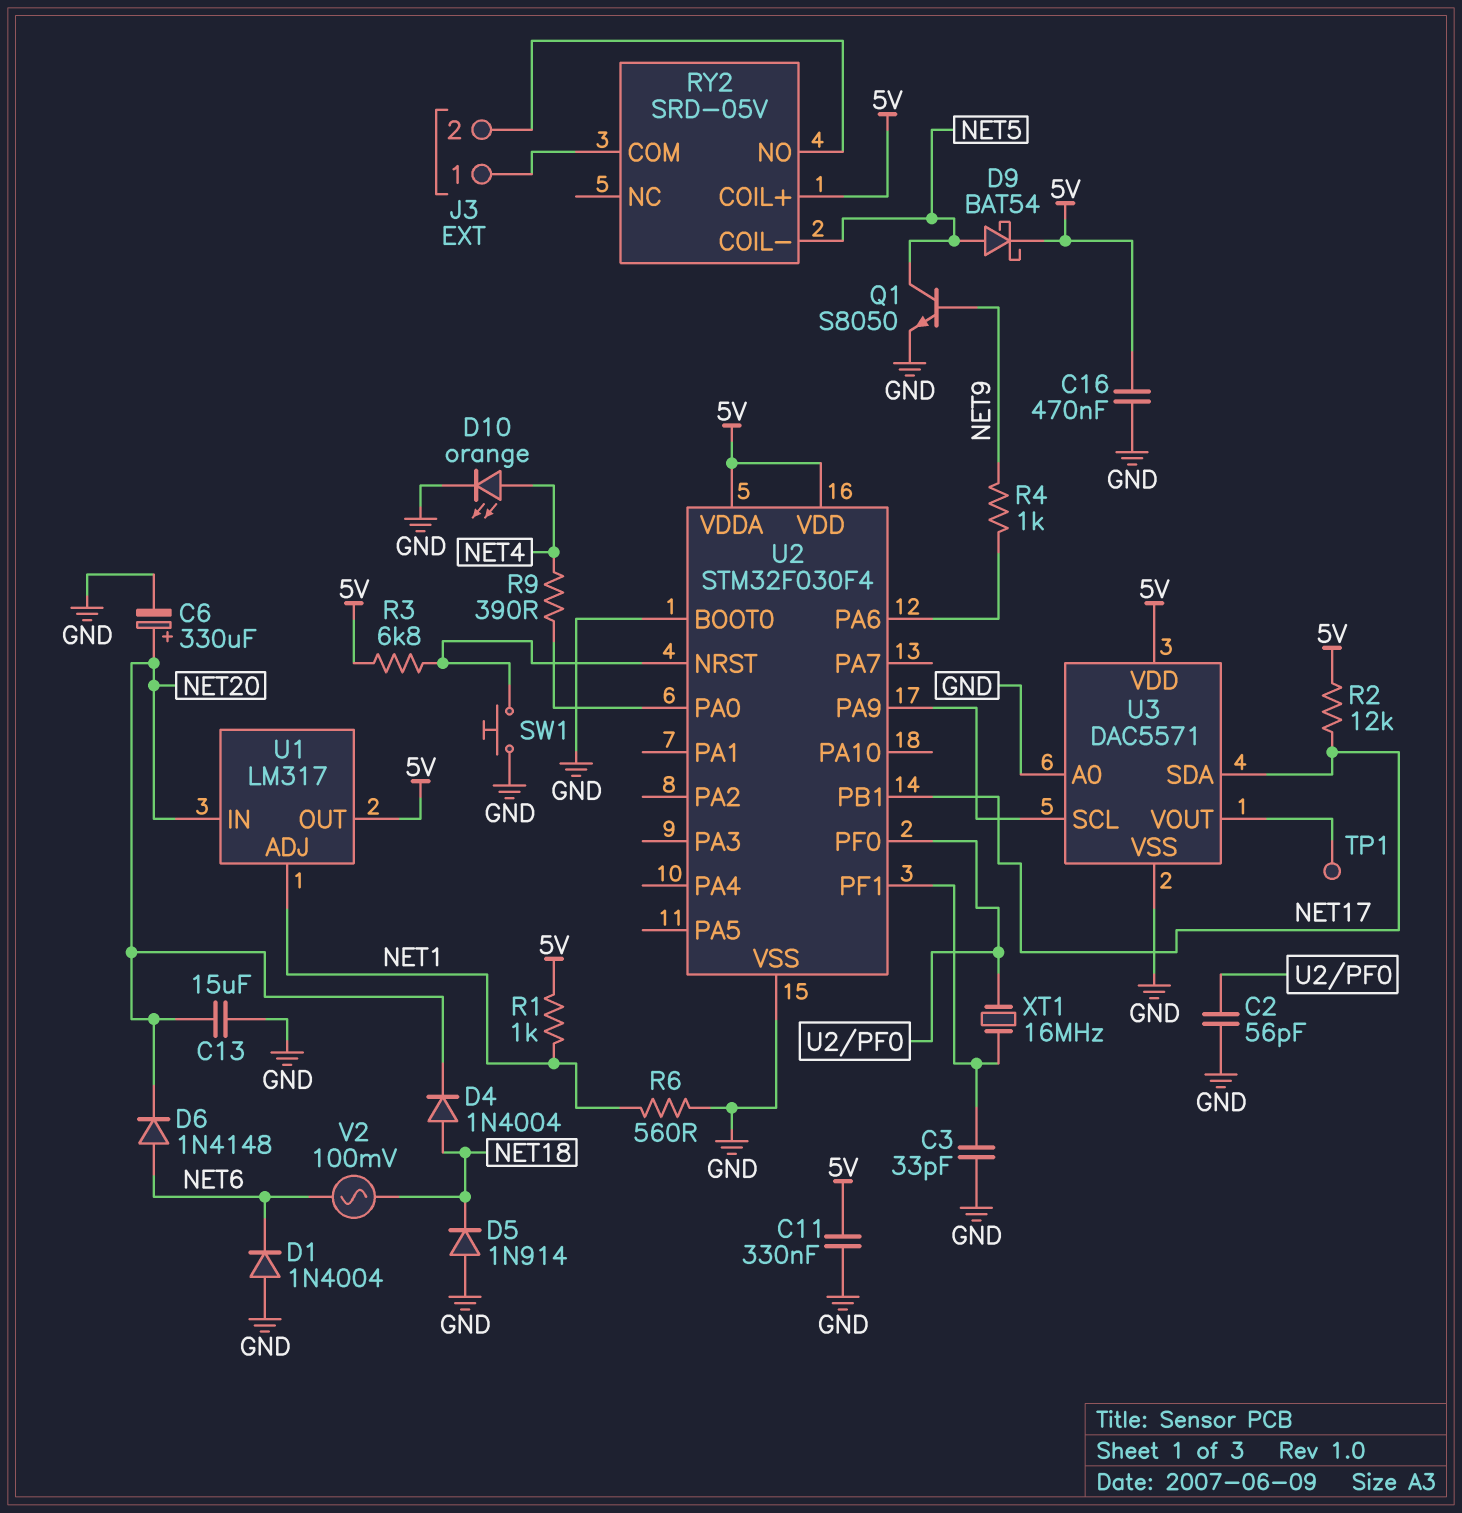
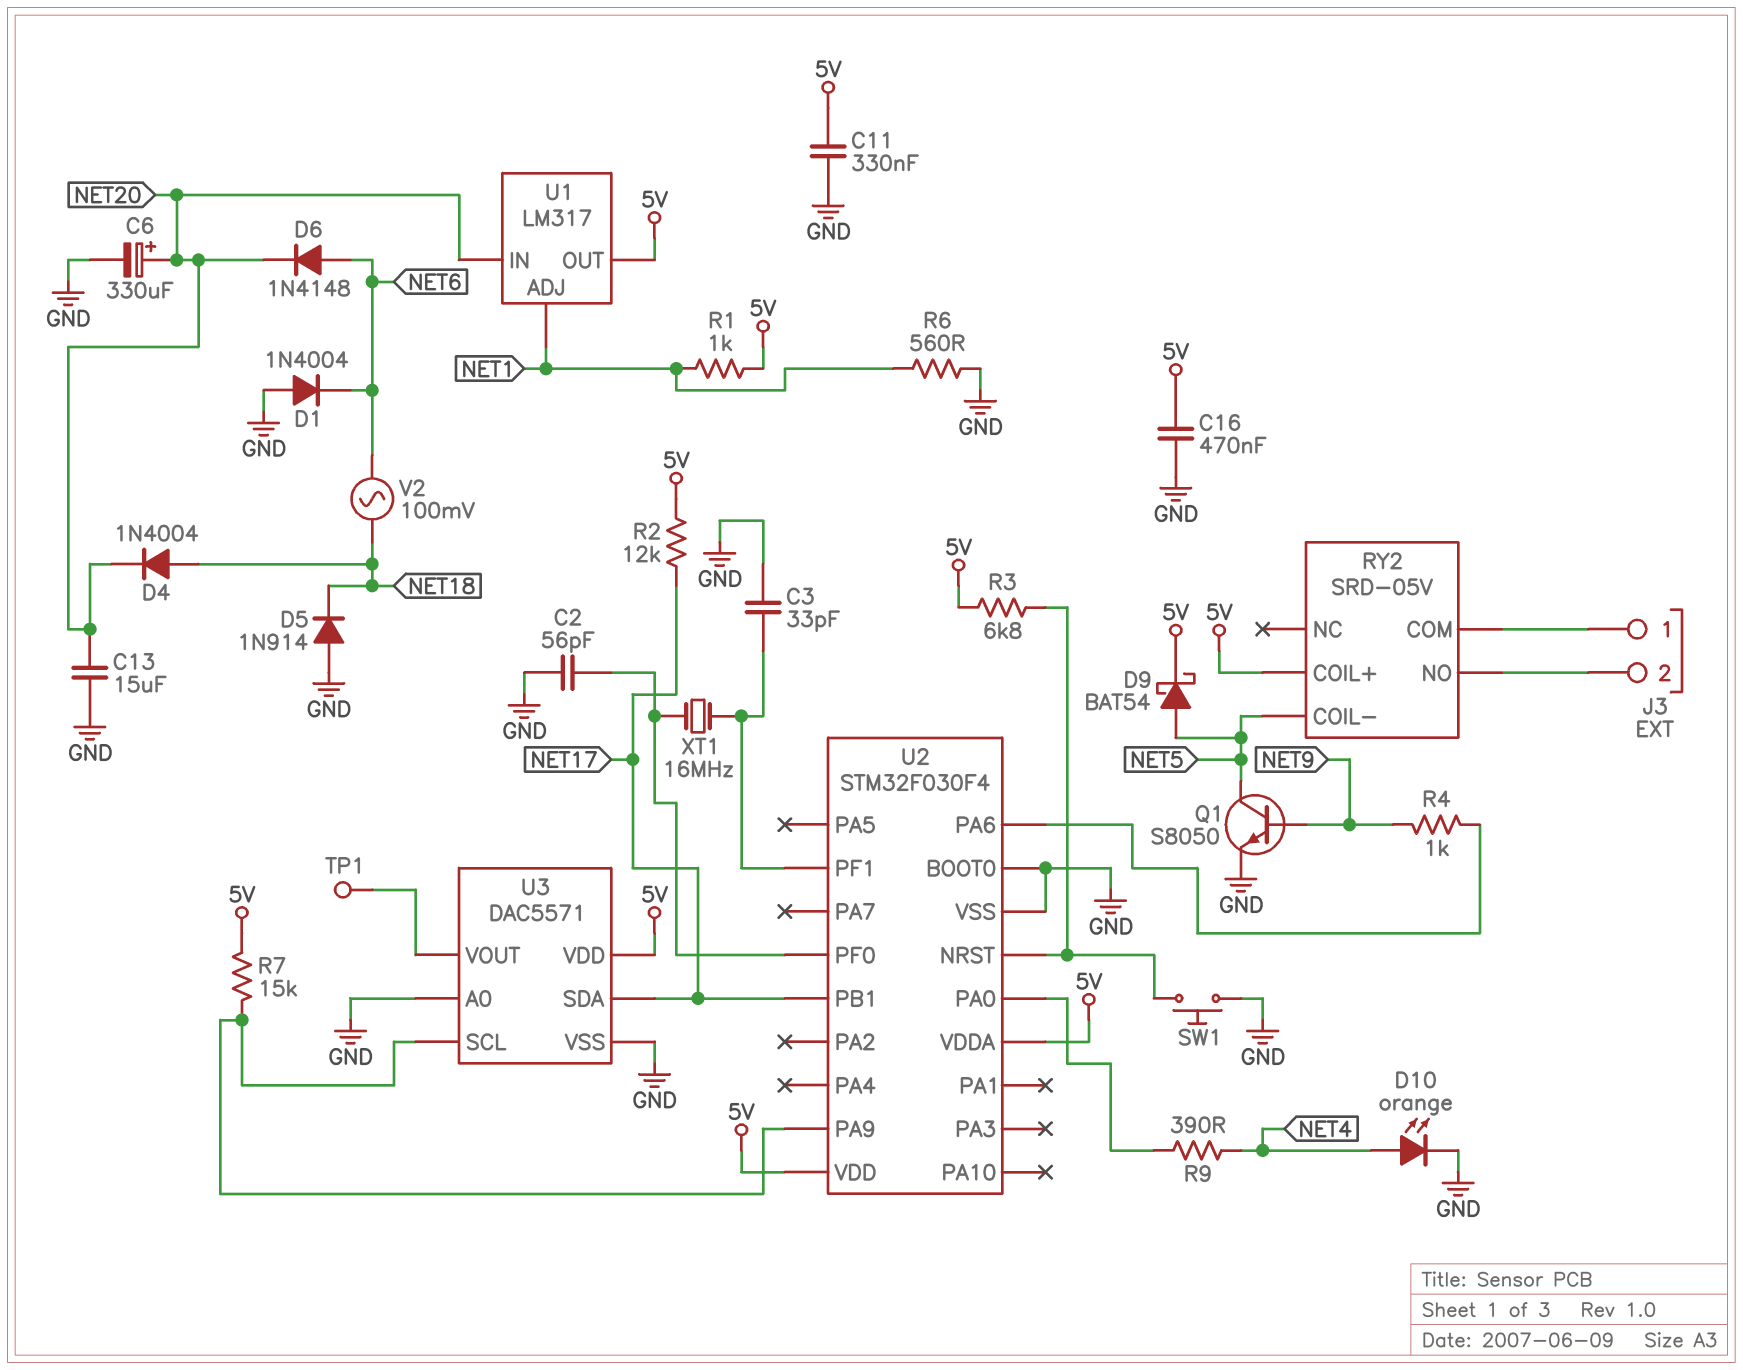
R7: none -> 15k (5V, U2/PA9)

